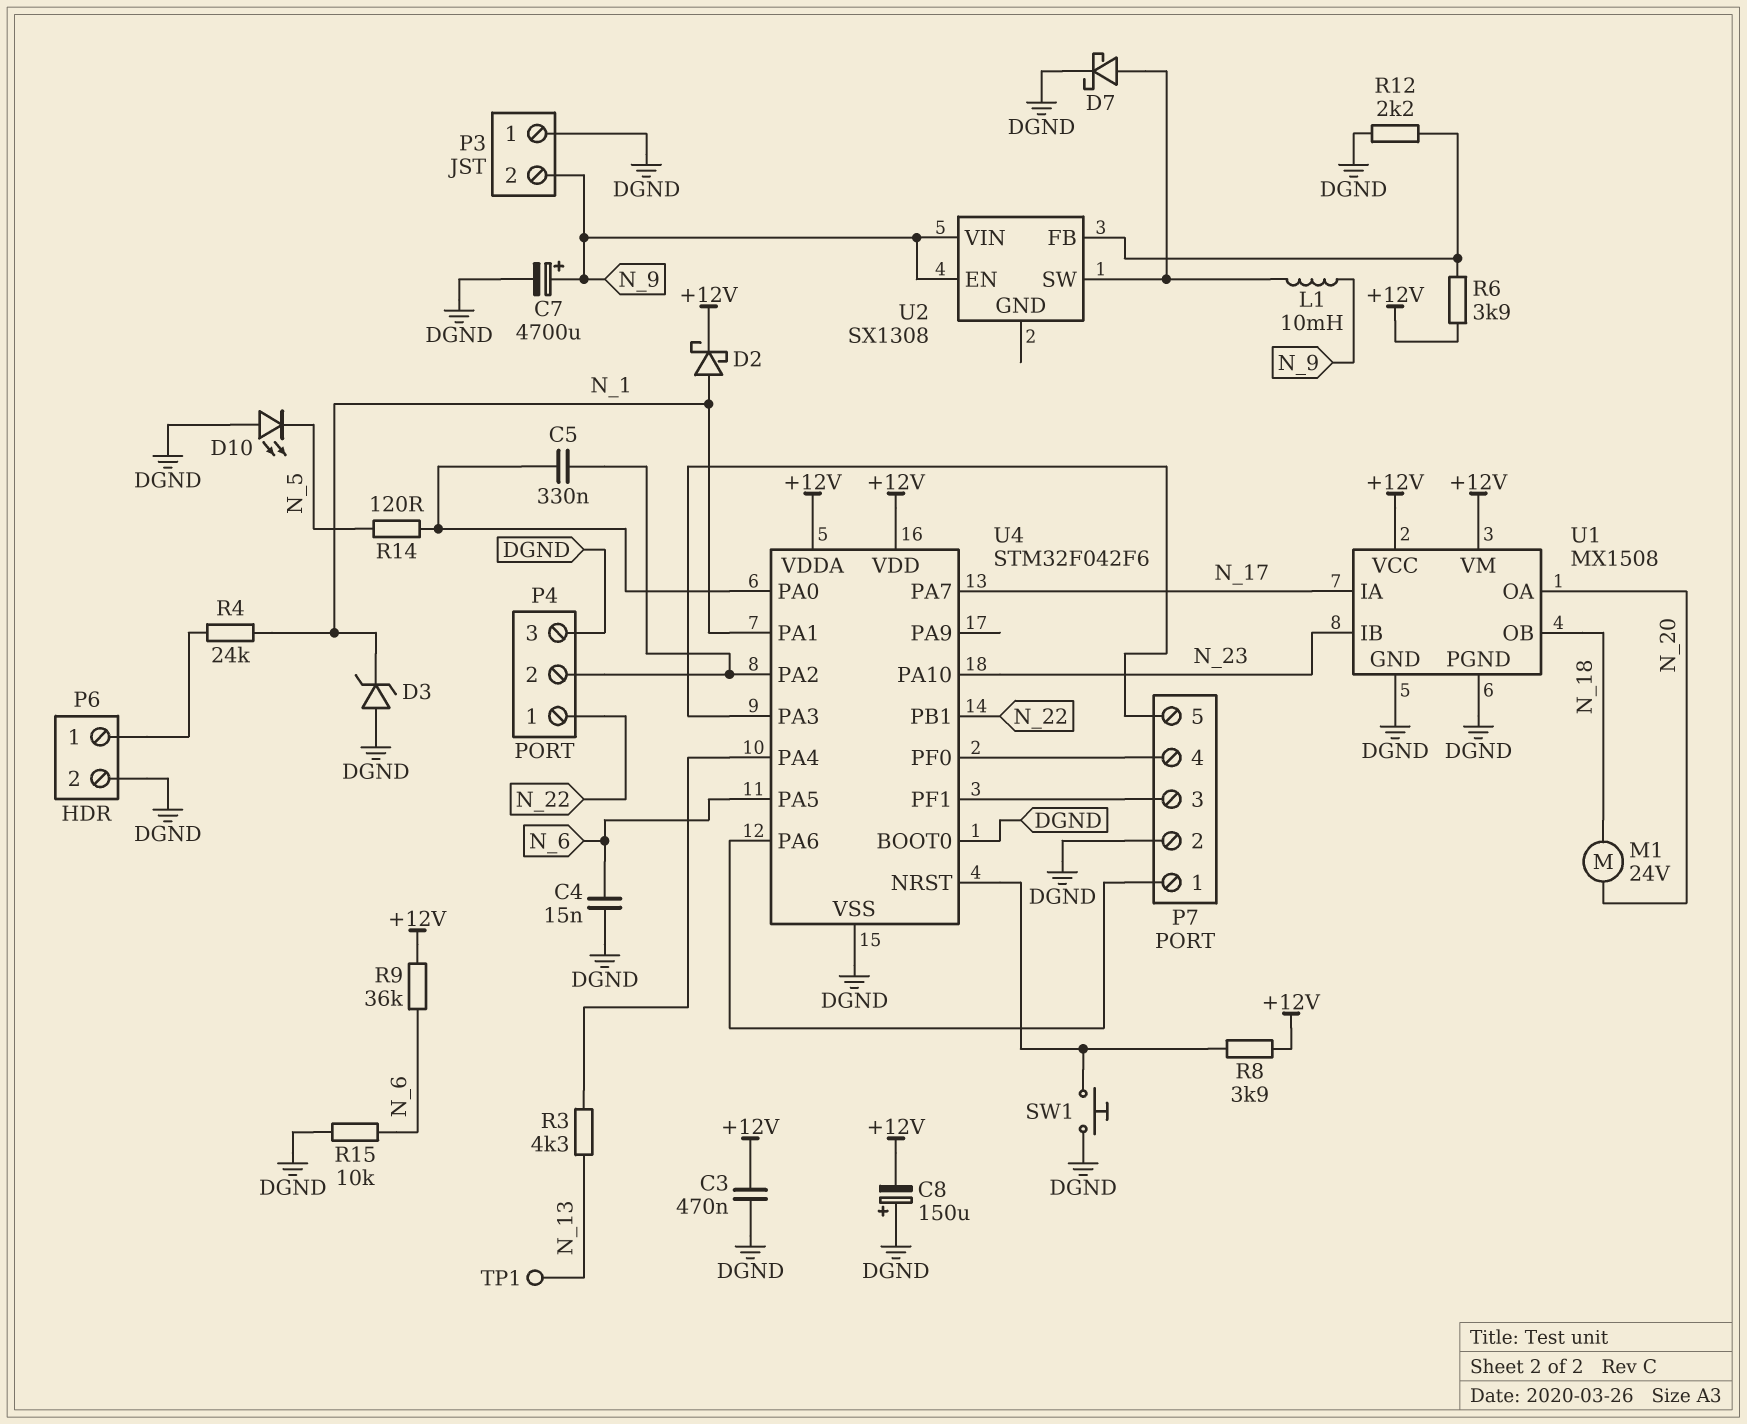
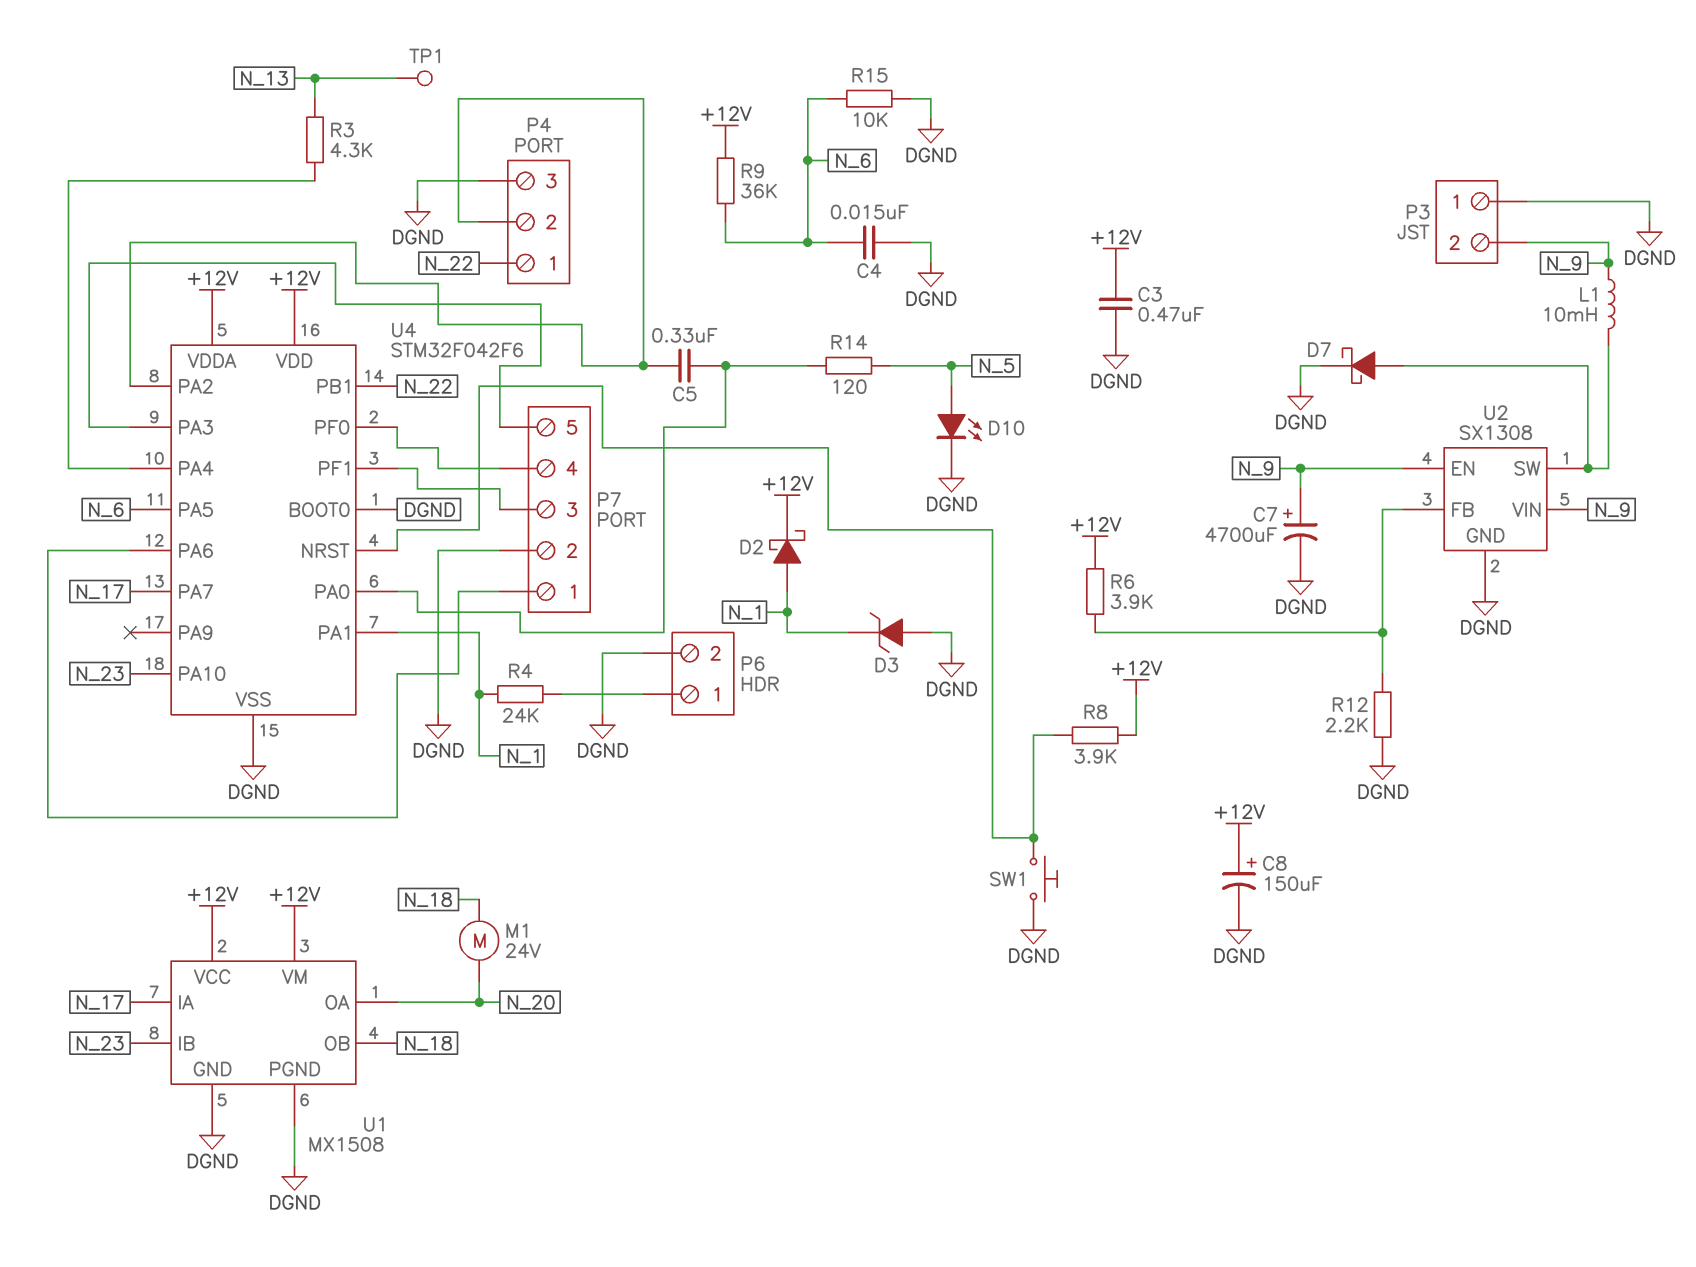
C8: 150uF (plus DGND, minus +12V) -> 150uF (plus +12V, minus DGND)
D10: LED (A DGND, K N_5) -> LED (A N_5, K DGND)
U2 pin GND: none -> DGND

